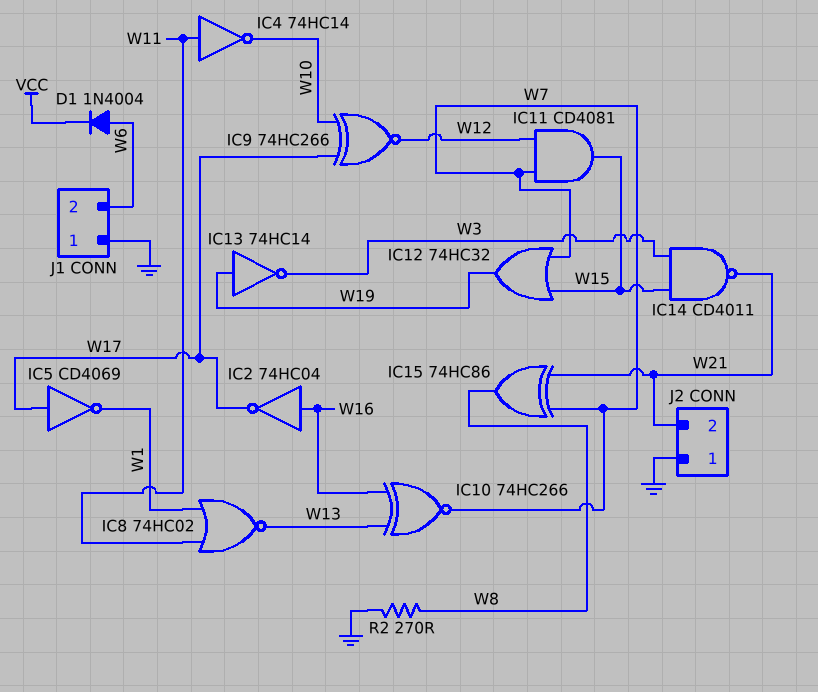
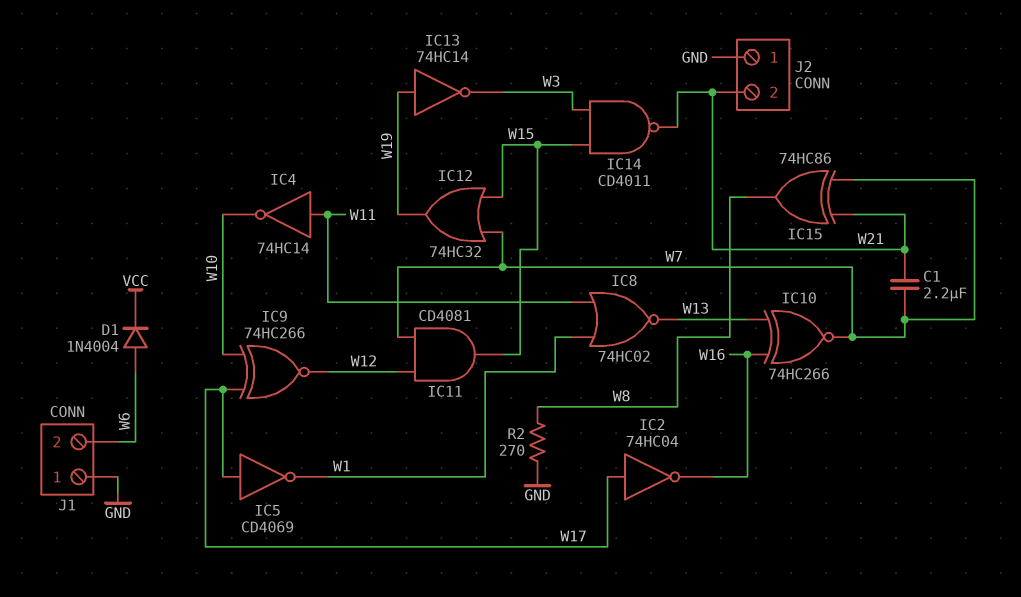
C1: none -> 2.2uF (W7, W21)
IC2: NOT 74HC04 (in W16, out W17) -> NOT 74HC04 (in W17, out W16)

